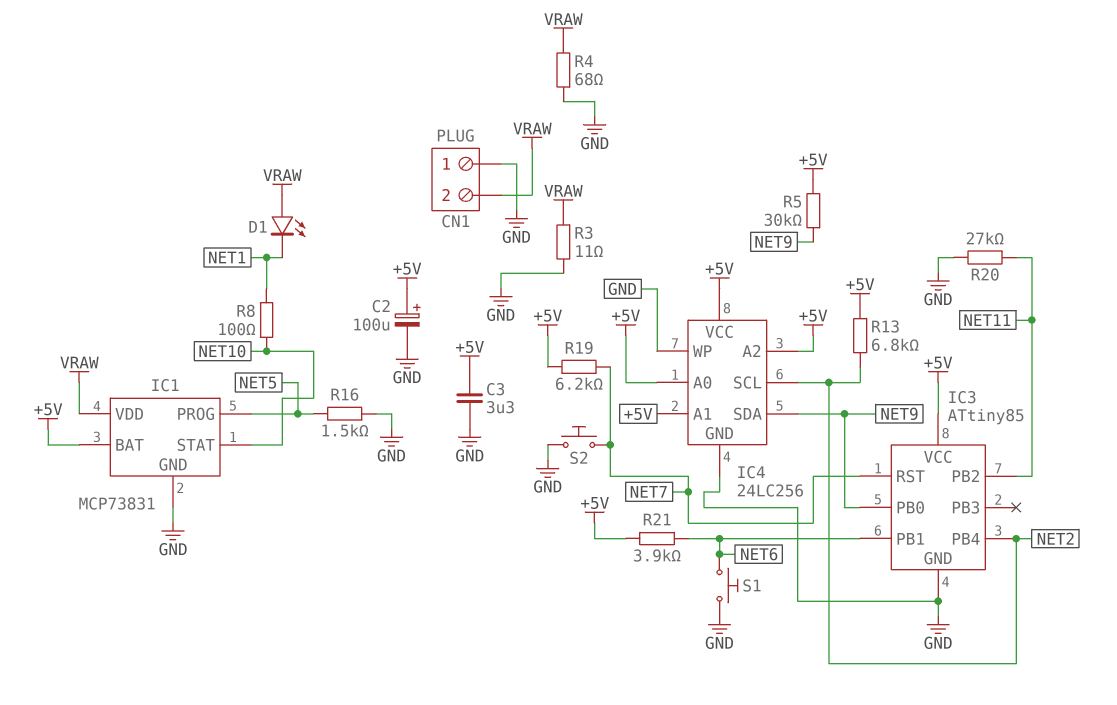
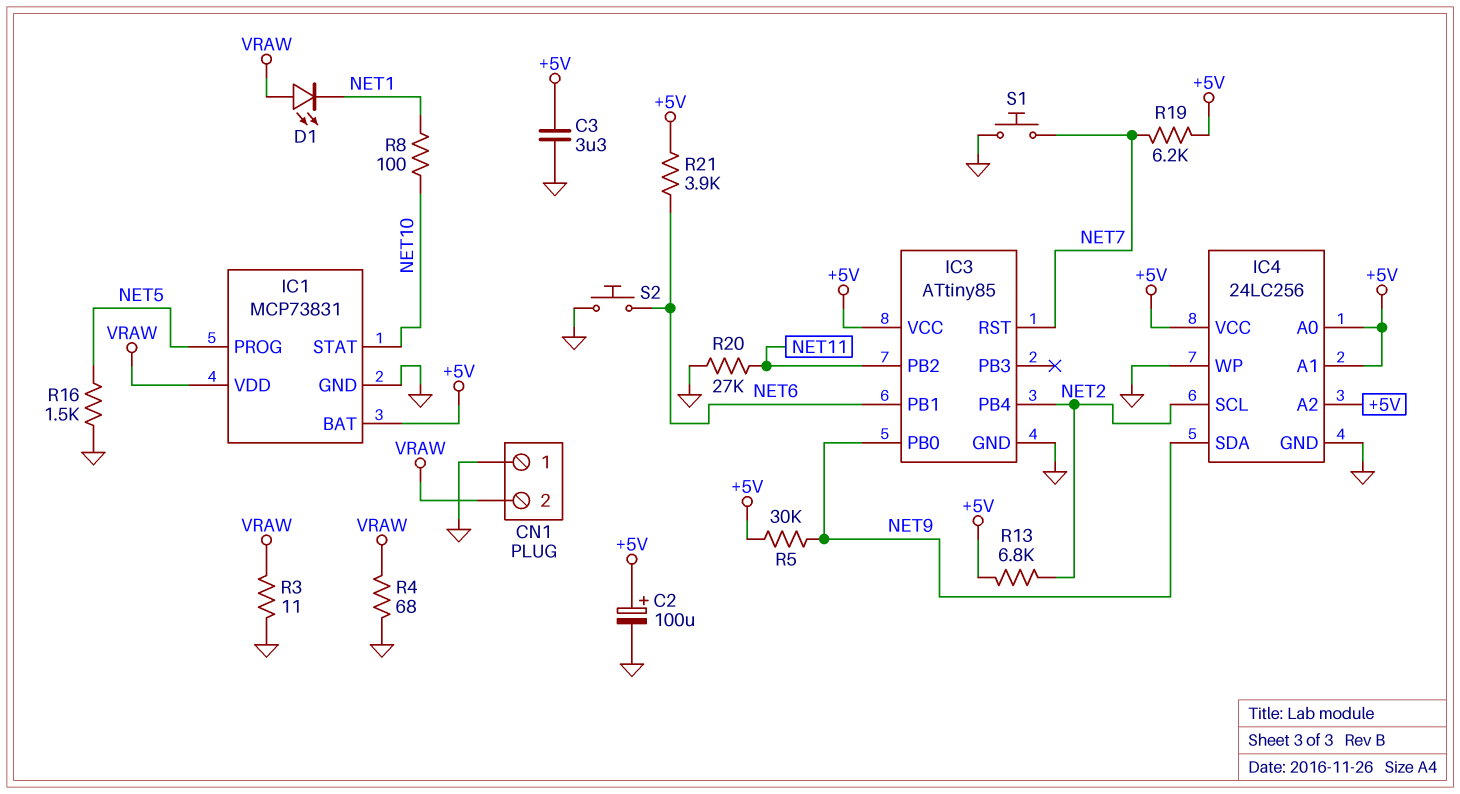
S1: button (GND, NET6) -> button (GND, NET7)
S2: button (GND, NET7) -> button (GND, NET6)

